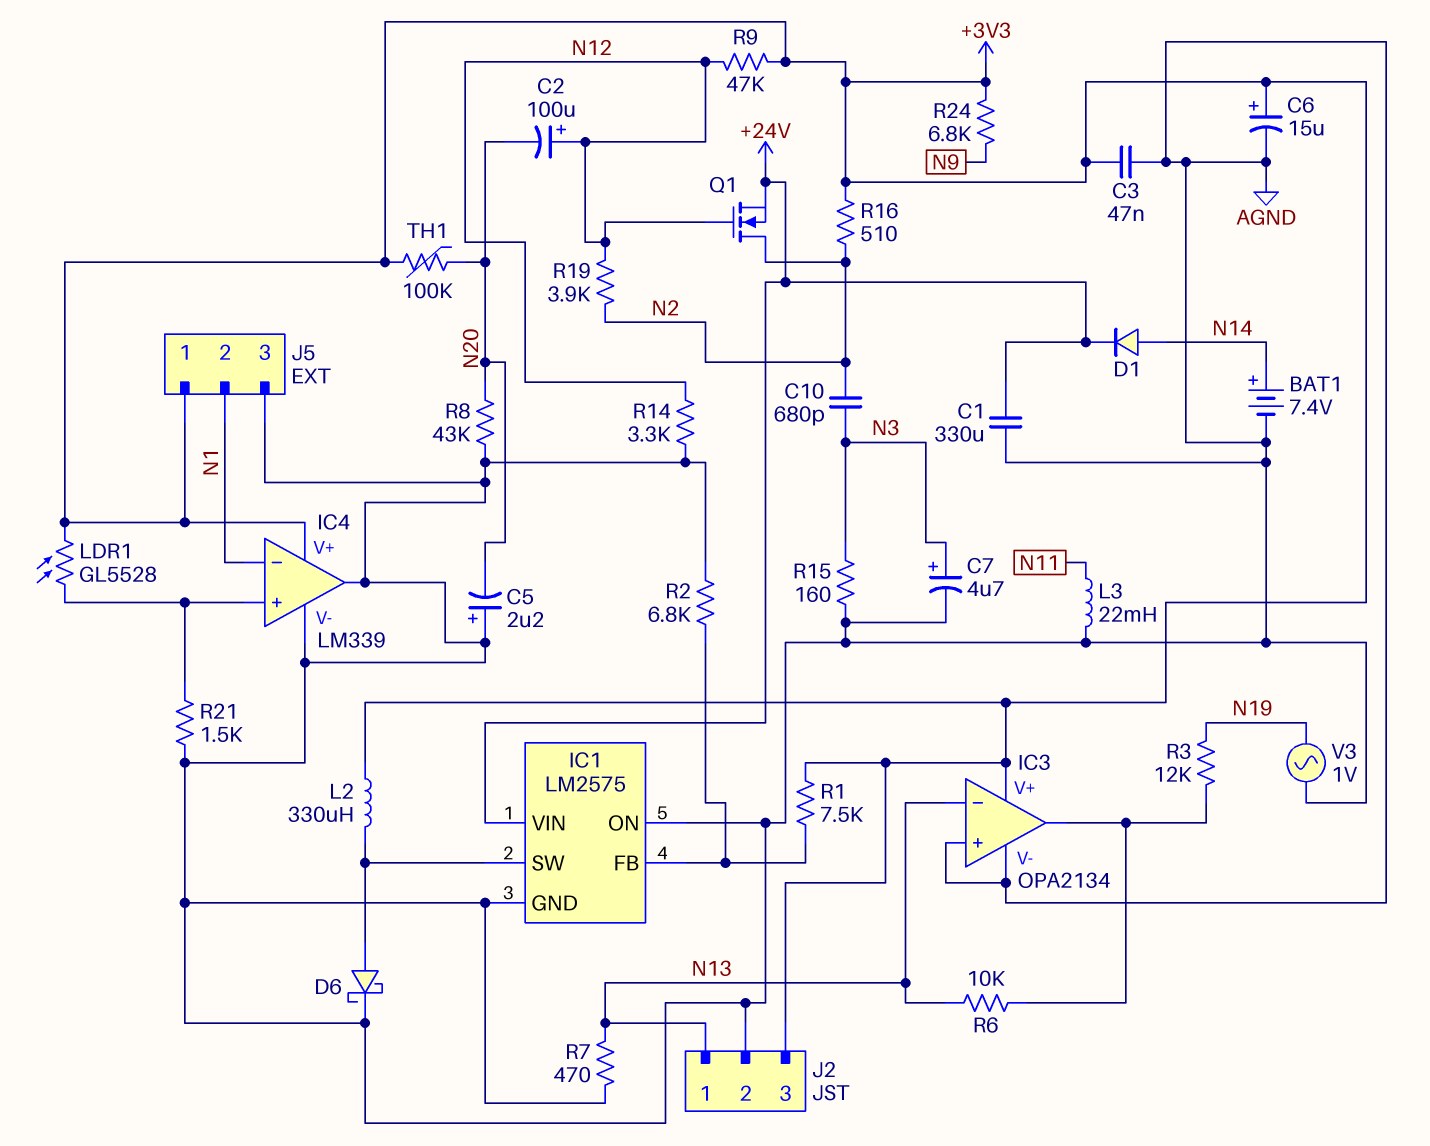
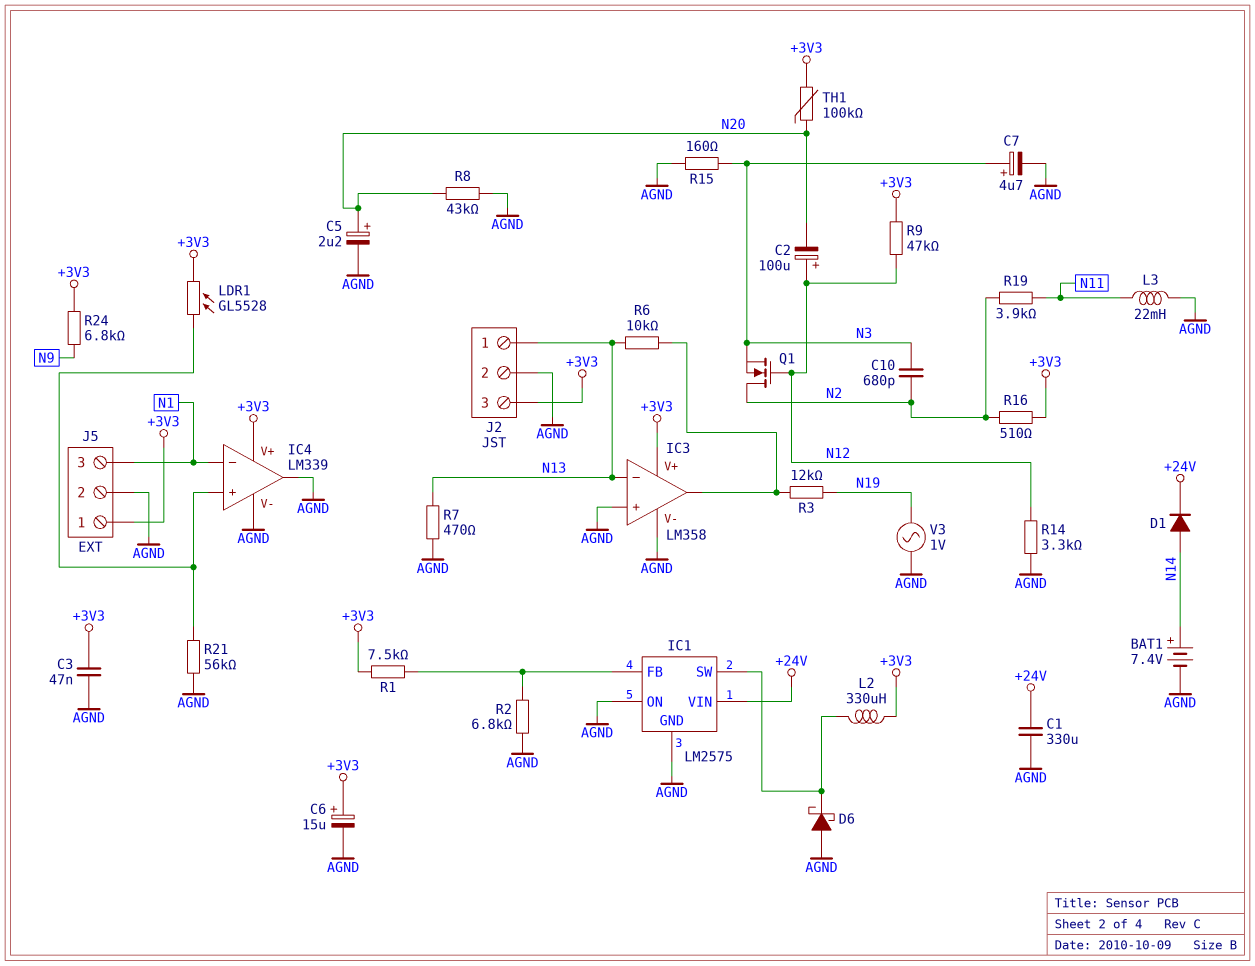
C5: 2.2uF (plus AGND, minus N20) -> 2.2uF (plus N20, minus AGND)
D6: schottky (A IC1/SW, K AGND) -> schottky (A AGND, K IC1/SW)
IC3: OPA2134 -> LM358
J5 pin 2: N1 -> AGND
J5 pin 3: AGND -> N1
Q1: NMOS (G N12, D N2, S +24V) -> NMOS (G N12, D N2, S N3)
R19: 3.9k (N2, N12) -> 3.9k (N2, N11)
R21: 1.5k (AGND, IC4/in+) -> 56k (AGND, IC4/in+)

